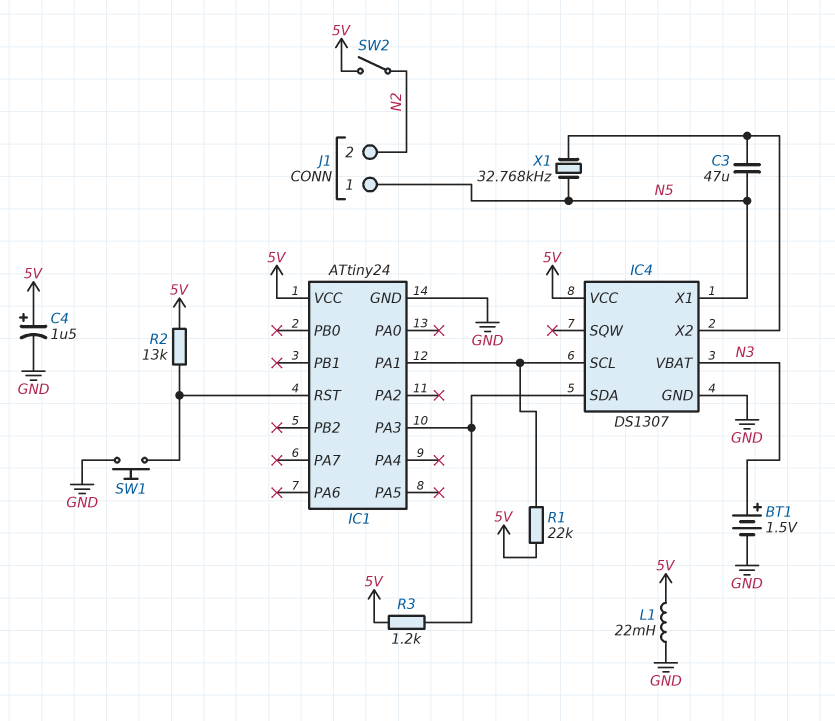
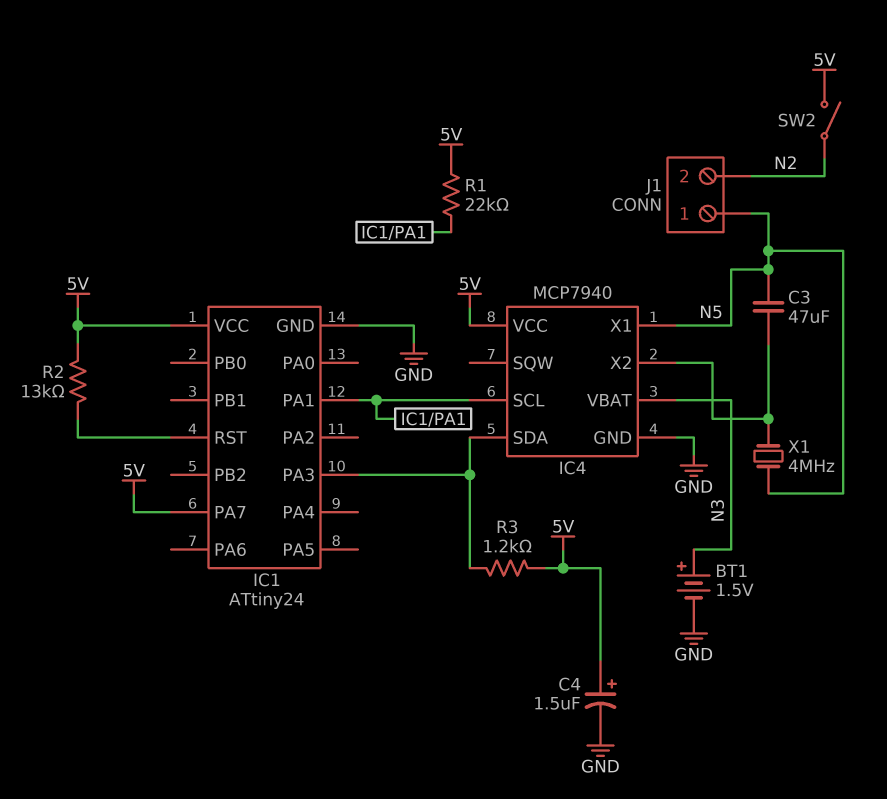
IC1 pin PA7: none -> 5V
IC4: DS1307 -> MCP7940
L1: 22mH (5V, GND) -> none
SW1: button (GND, IC1/RST) -> none
X1: 32.768kHz (IC4/X2, N5) -> 4MHz (IC4/X2, N5)

